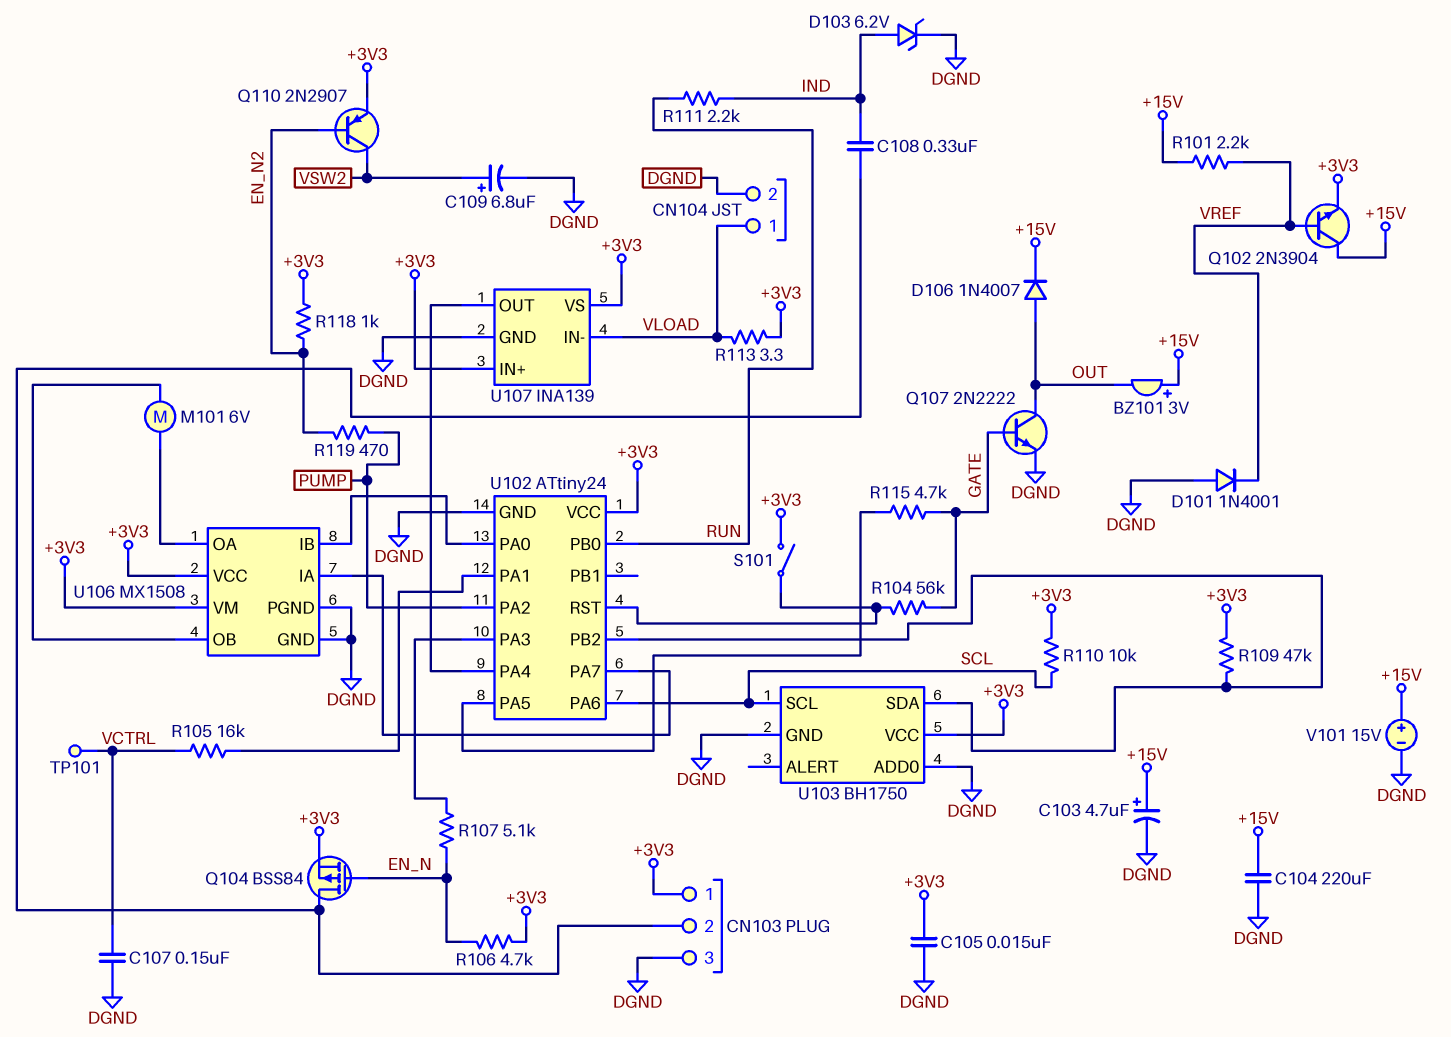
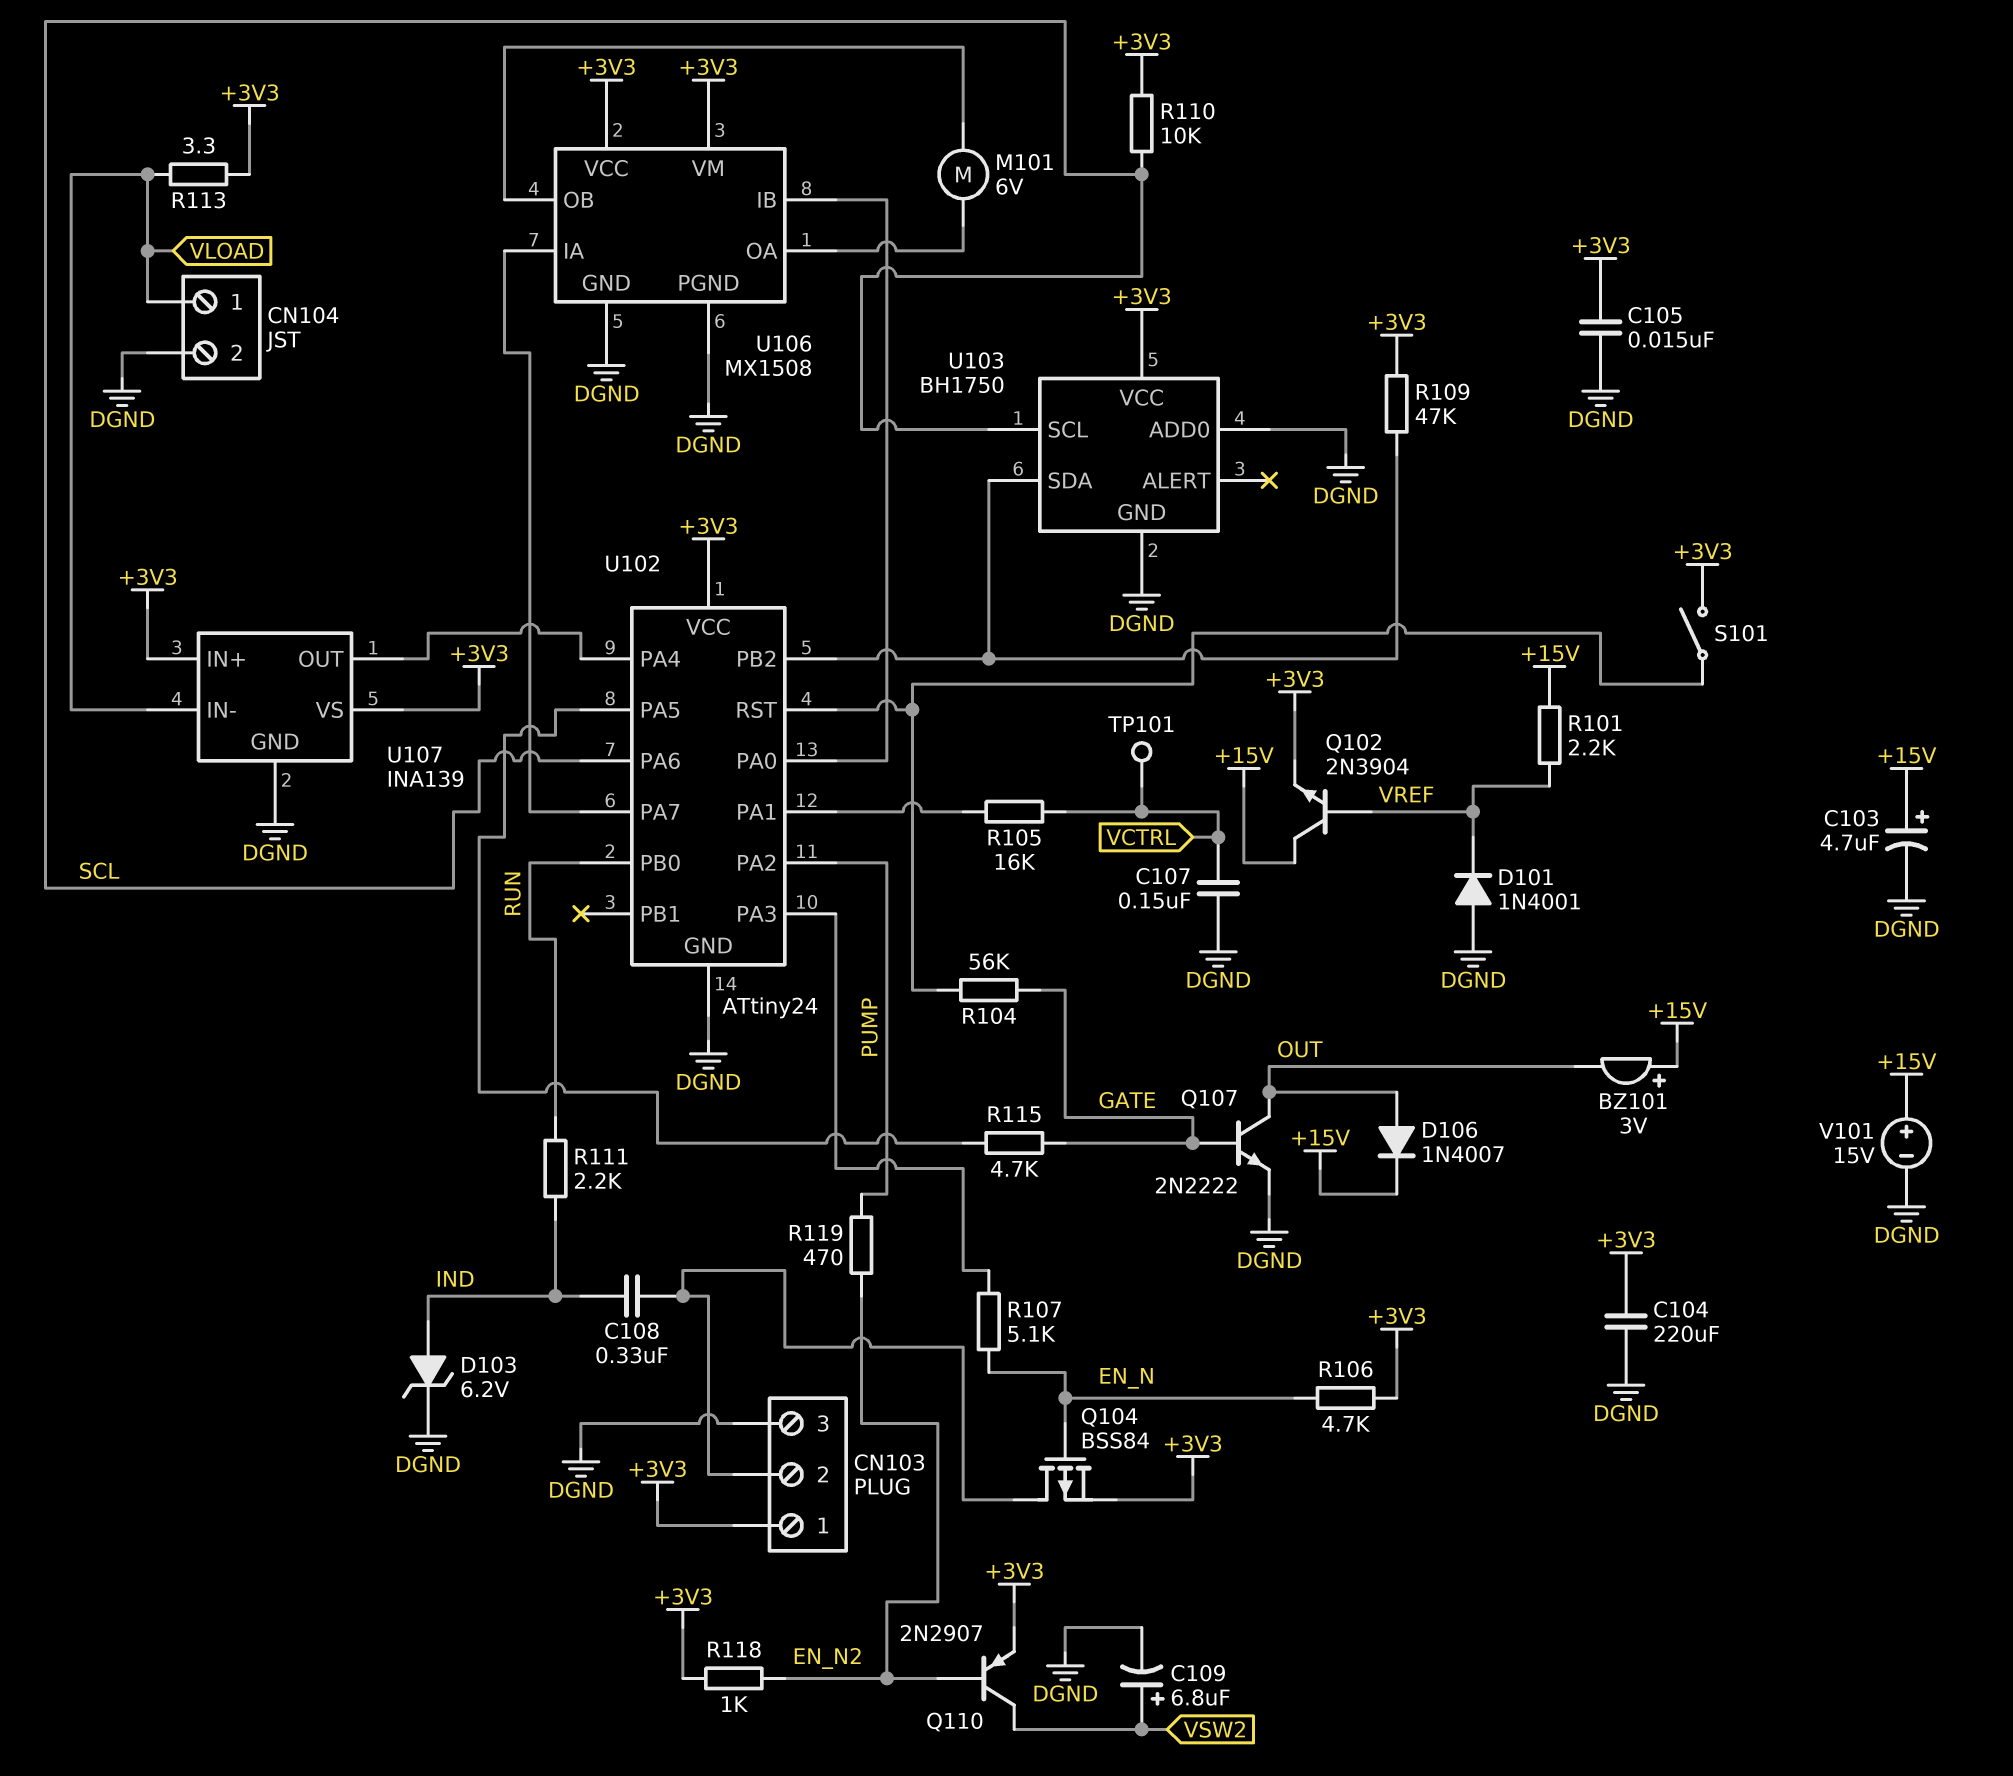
C104: 220uF (+15V, DGND) -> 220uF (+3V3, DGND)

